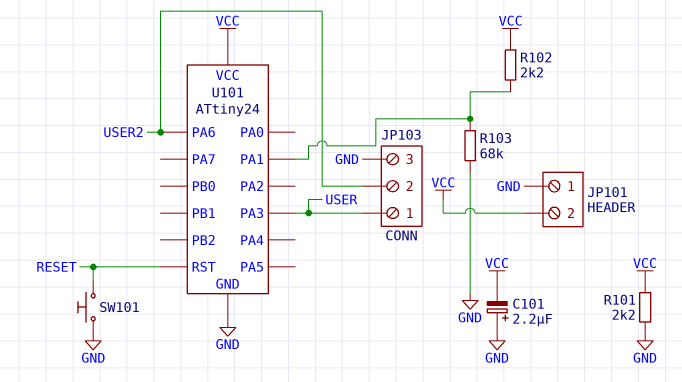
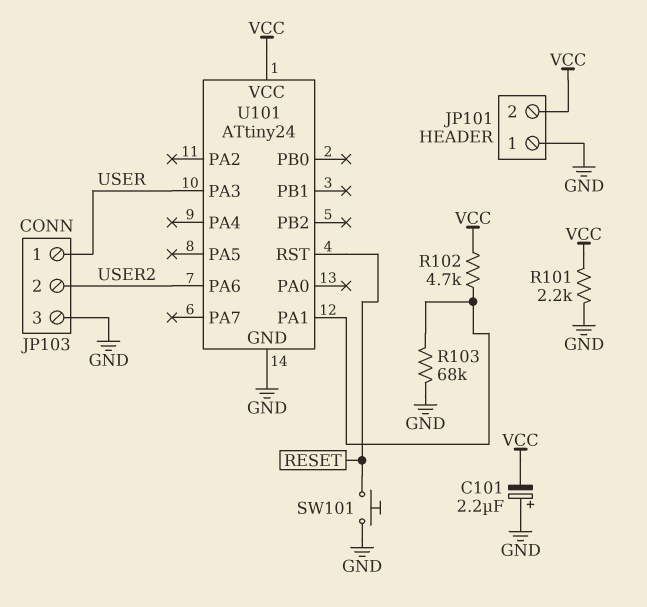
R102: 2.2k (U101/PA1, VCC) -> 4.7k (U101/PA1, VCC)

